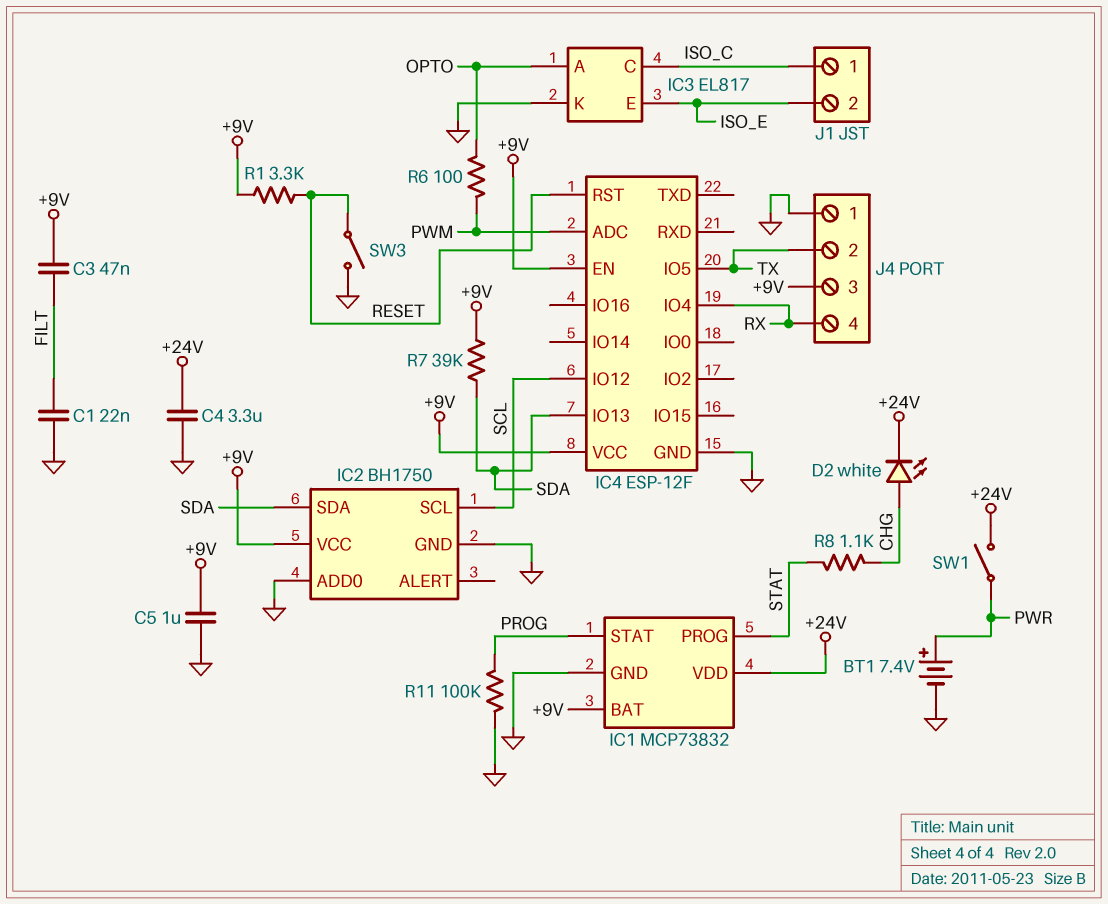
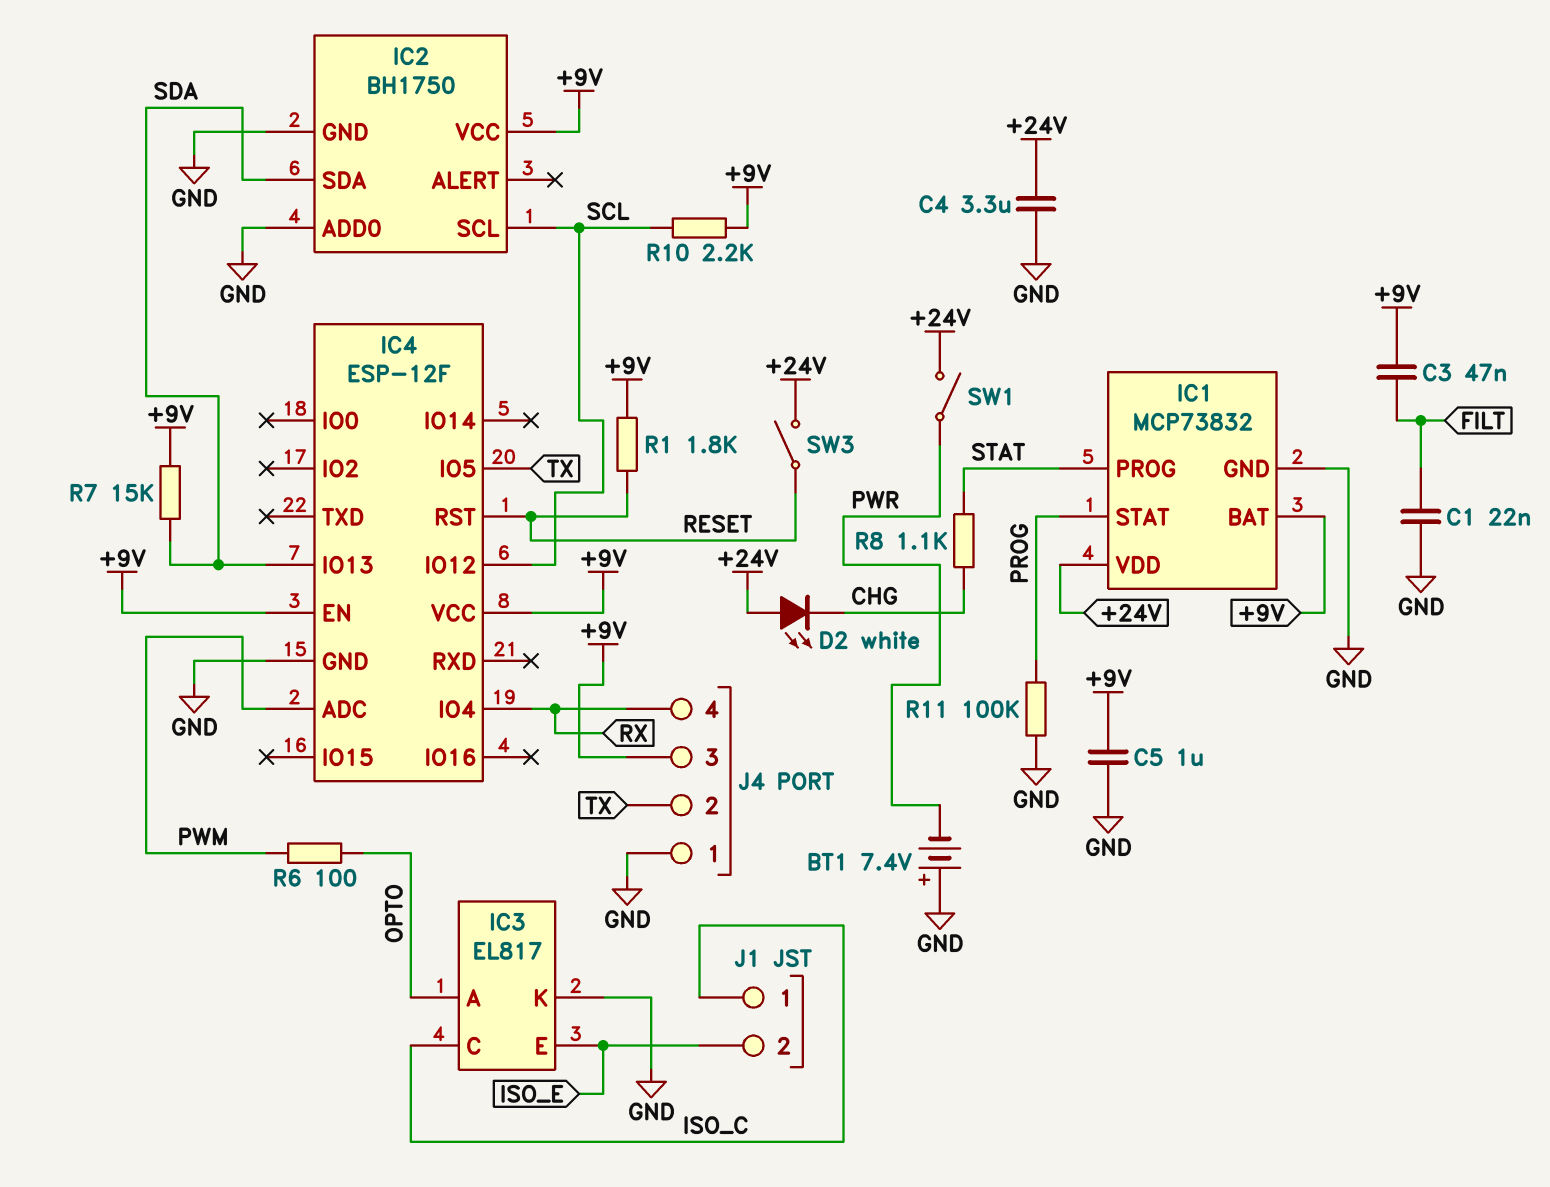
BT1: 7.4V (plus PWR, minus GND) -> 7.4V (plus GND, minus PWR)
D2: LED white (A CHG, K +24V) -> LED white (A +24V, K CHG)
R1: 3.3k (+9V, RESET) -> 1.8k (+9V, RESET)
R7: 39k (+9V, SDA) -> 15k (+9V, SDA)
R10: none -> 2.2k (+9V, SCL)
SW3: switch (GND, RESET) -> switch (+24V, RESET)

